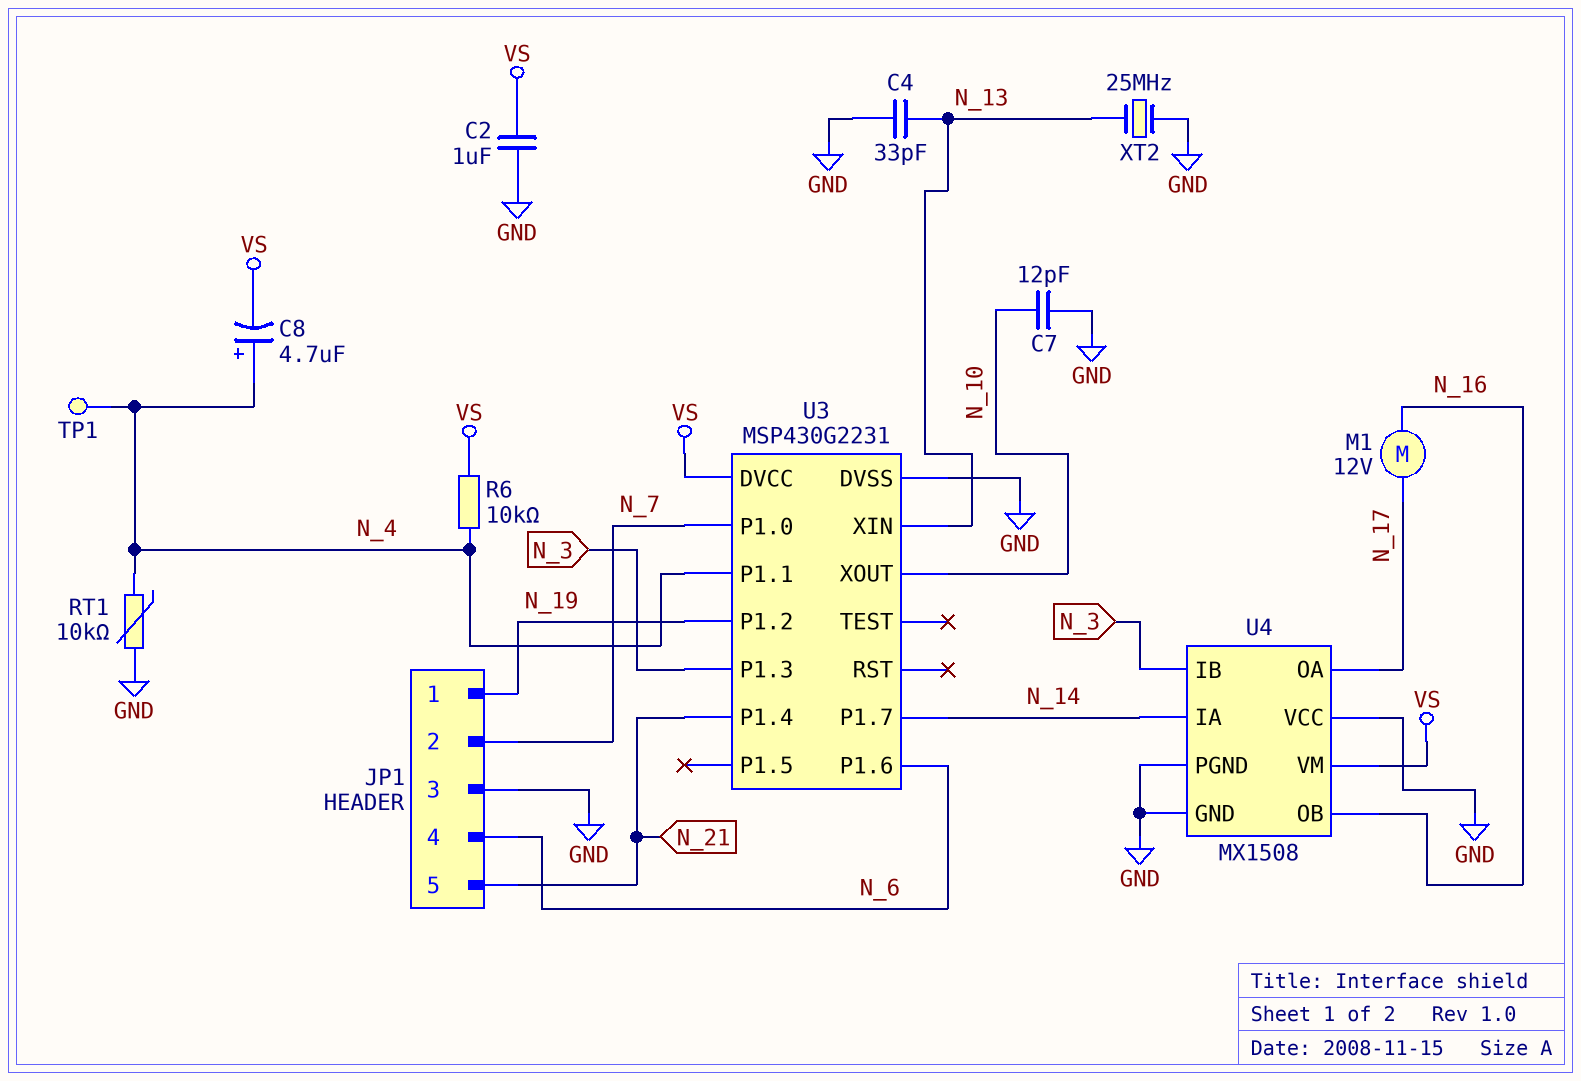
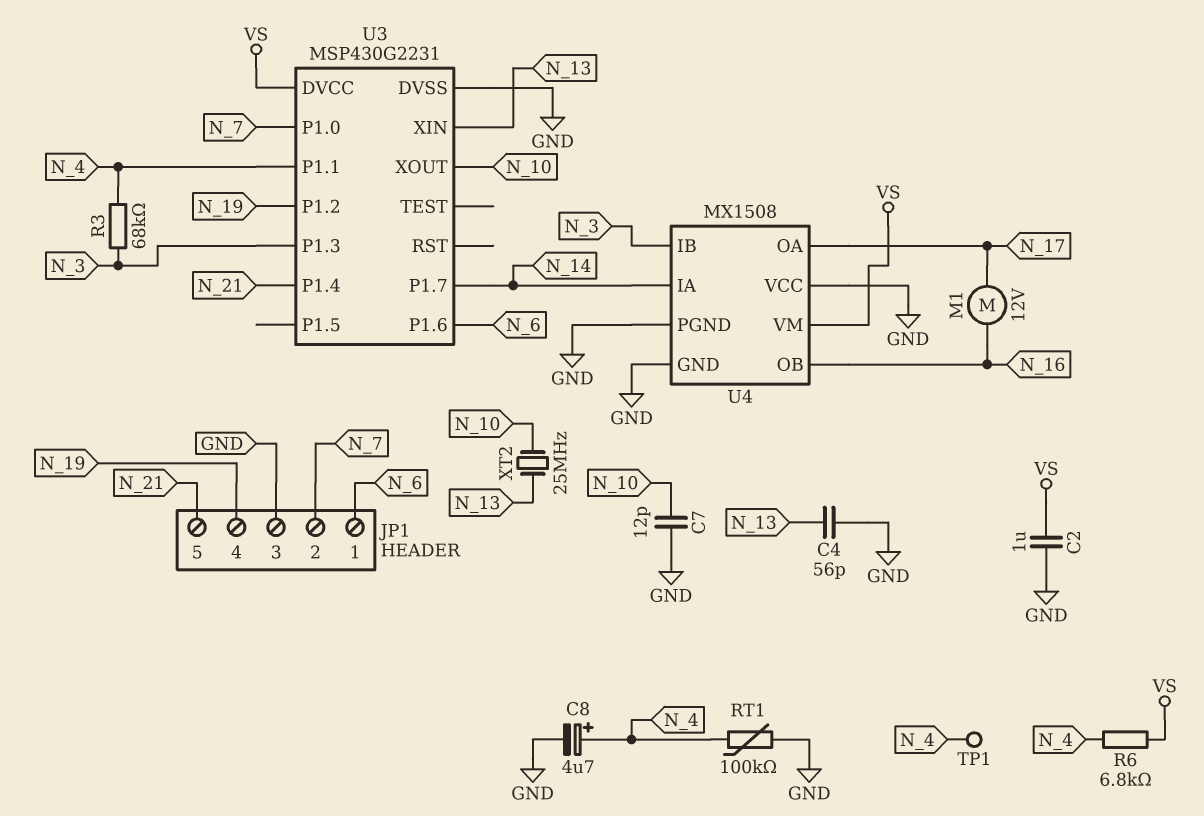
C4: 33pF (GND, N_13) -> 56pF (GND, N_13)
C8: 4.7uF (plus N_4, minus VS) -> 4.7uF (plus N_4, minus GND)
JP1 pin 1: N_19 -> N_6
JP1 pin 4: N_6 -> N_19
R3: none -> 68k (N_3, N_4)
R6: 10k (N_4, VS) -> 6.8k (N_4, VS)
RT1: 10k (GND, N_4) -> 100k (GND, N_4)
XT2: 25MHz (GND, N_13) -> 25MHz (N_10, N_13)

